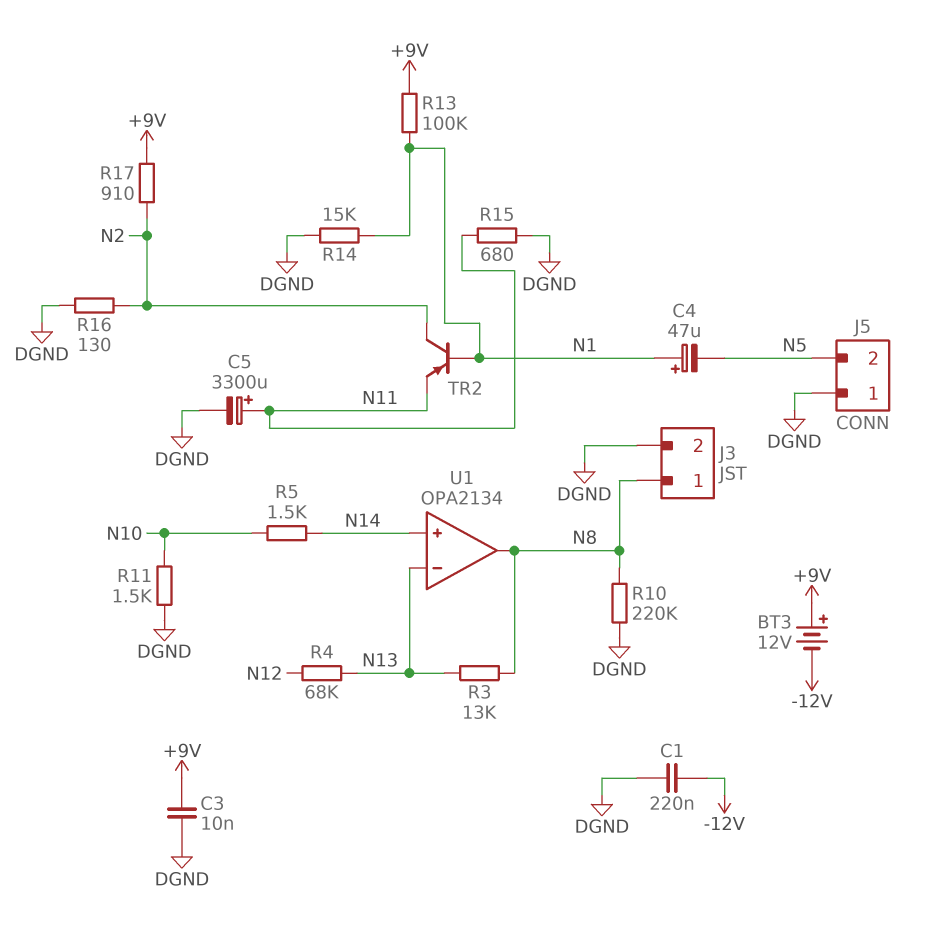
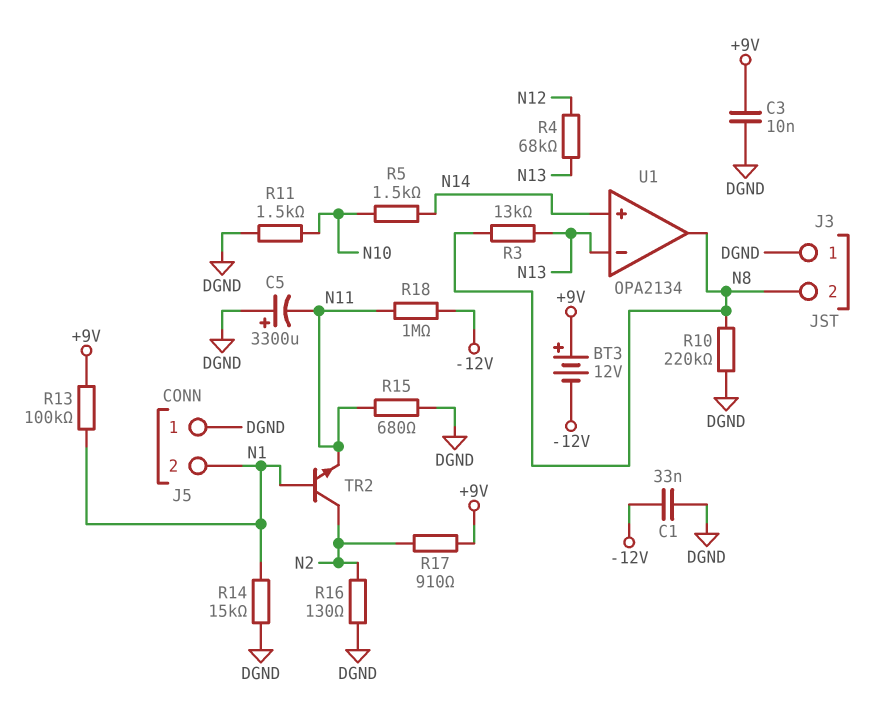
C1: 220nF (-12V, DGND) -> 33nF (-12V, DGND)
C4: 47uF (plus N1, minus N5) -> none
C5: 3300uF (plus N11, minus DGND) -> 3300uF (plus DGND, minus N11)
J3 pin 1: N8 -> DGND
J3 pin 2: DGND -> N8
J5 pin 2: N5 -> N1
R18: none -> 1M (-12V, N11)
TR2: PNP (B N1, C N2, E N11) -> NPN (B N1, C N2, E N11)

